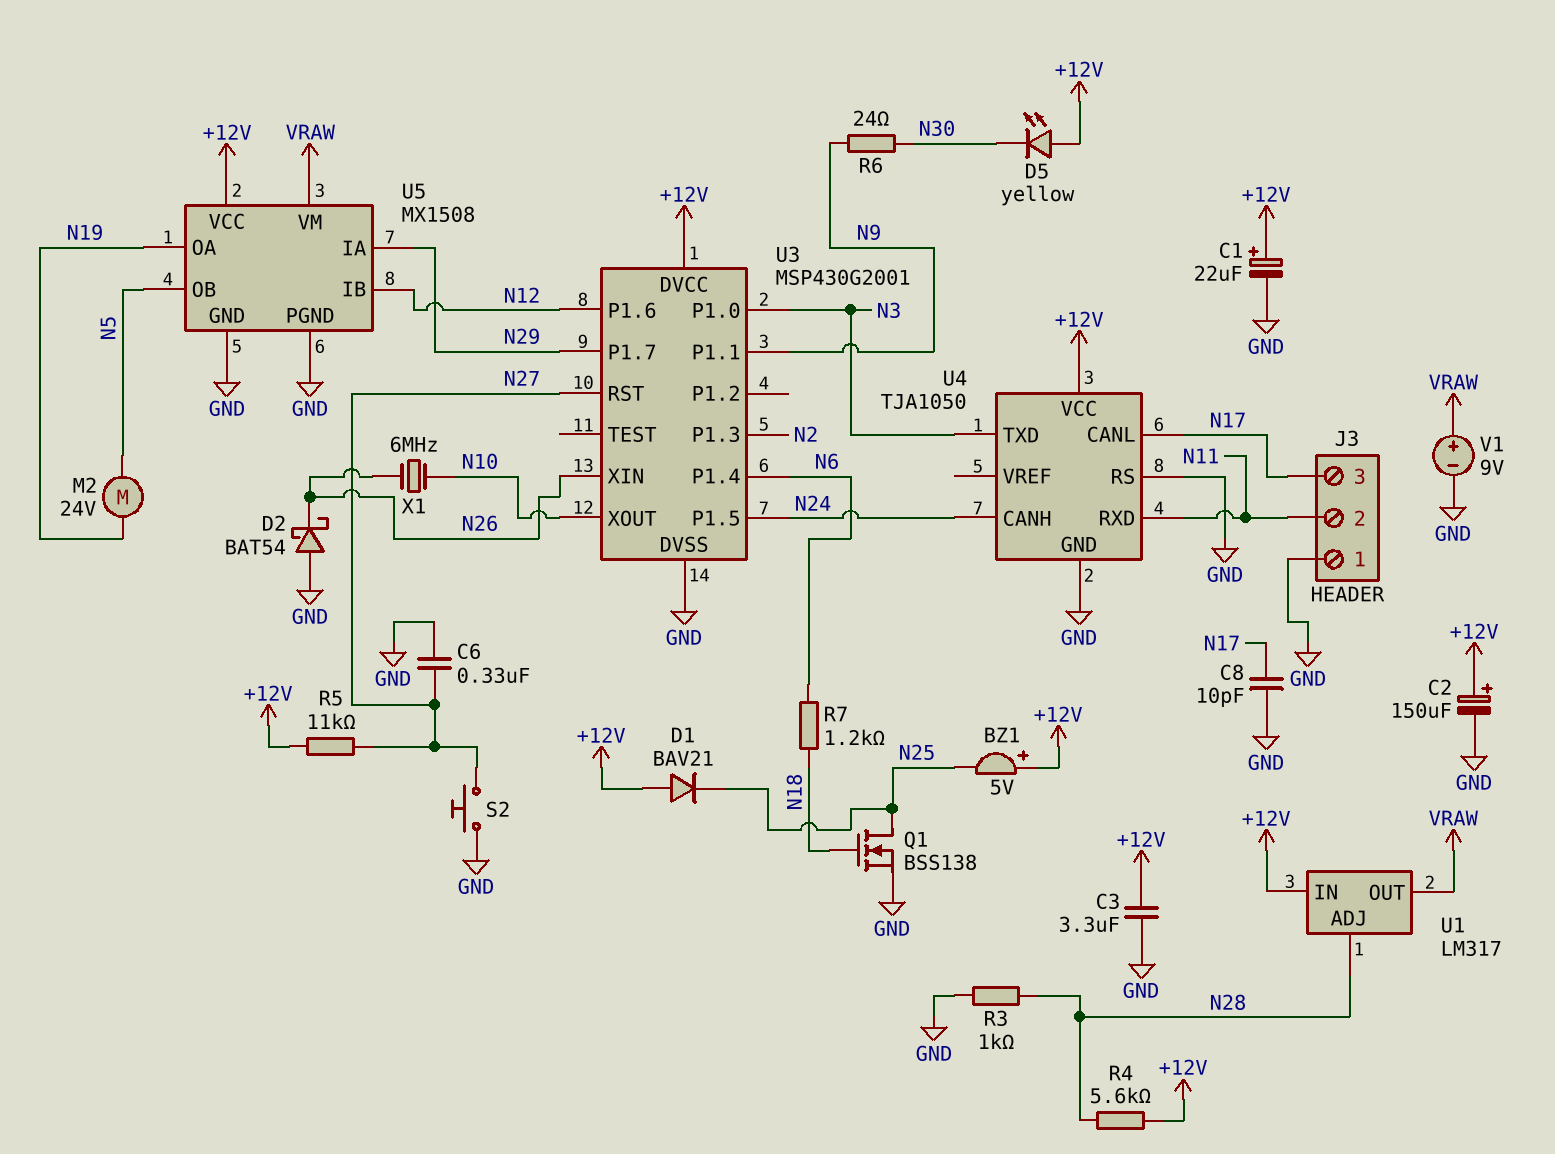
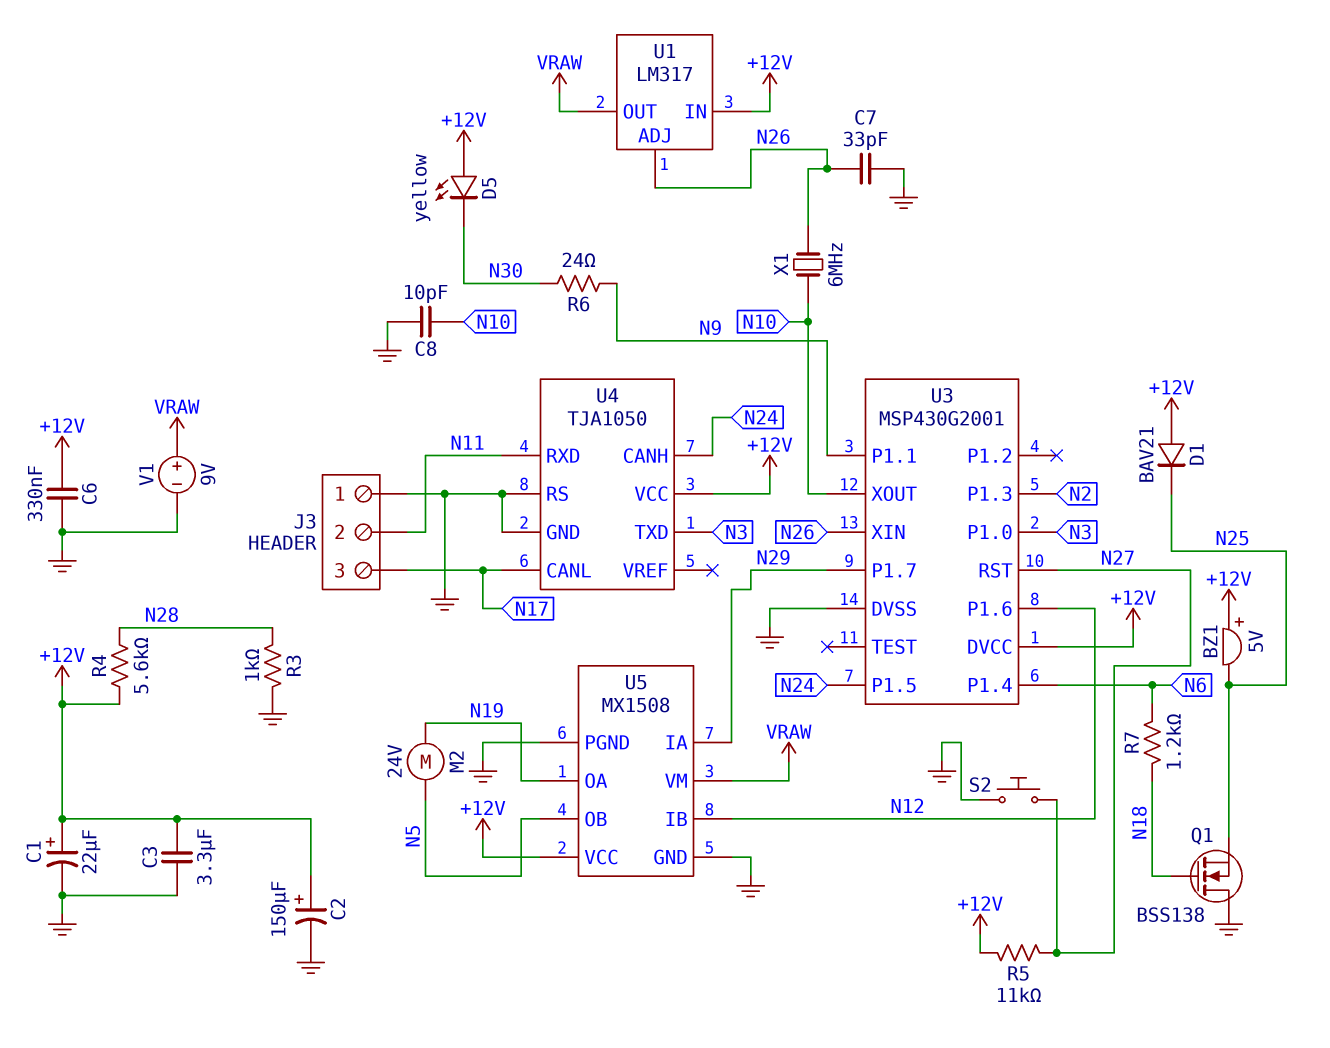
C6: 330nF (GND, N27) -> 330nF (+12V, GND)
C7: none -> 33pF (GND, N26)
C8: 10pF (GND, N17) -> 10pF (GND, N10)
D2: schottky BAT54 (A GND, K N26) -> none
Q1: NMOS BSS138 (G N18, D N25, S GND) -> NMOS BSS138 (G N18, D GND, S N25)
U1 pin ADJ: N28 -> N26

